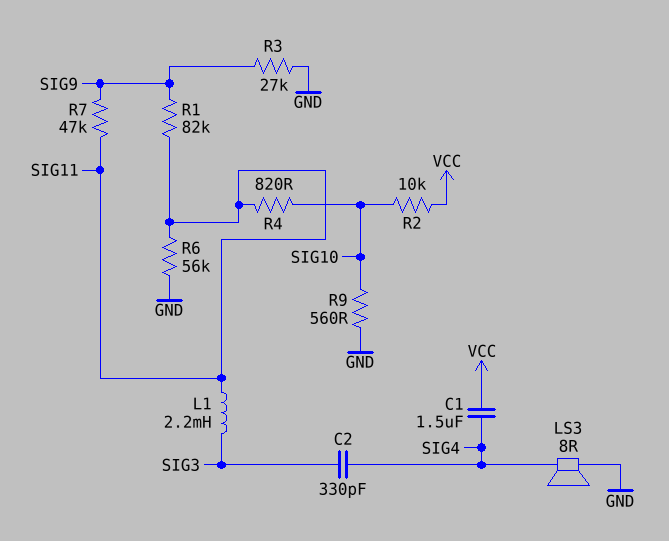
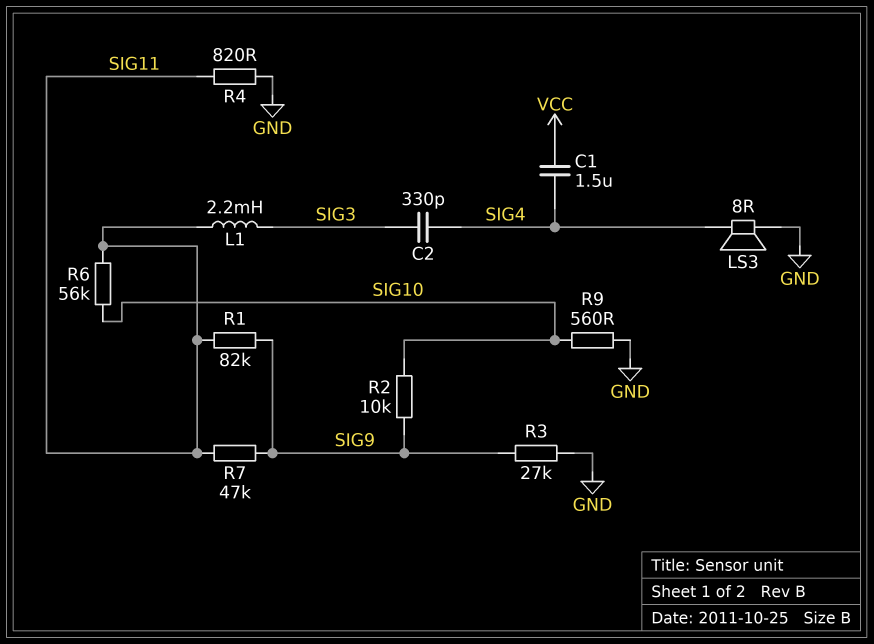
R2: 10k (SIG10, VCC) -> 10k (SIG9, SIG10)
R4: 820 (SIG10, SIG11) -> 820 (GND, SIG11)
R6: 56k (GND, SIG11) -> 56k (SIG10, SIG11)

